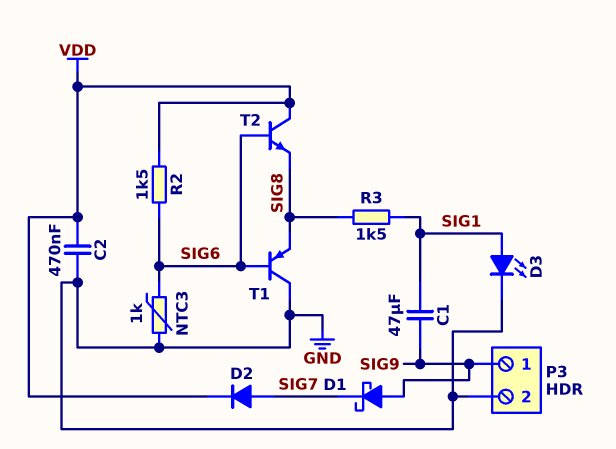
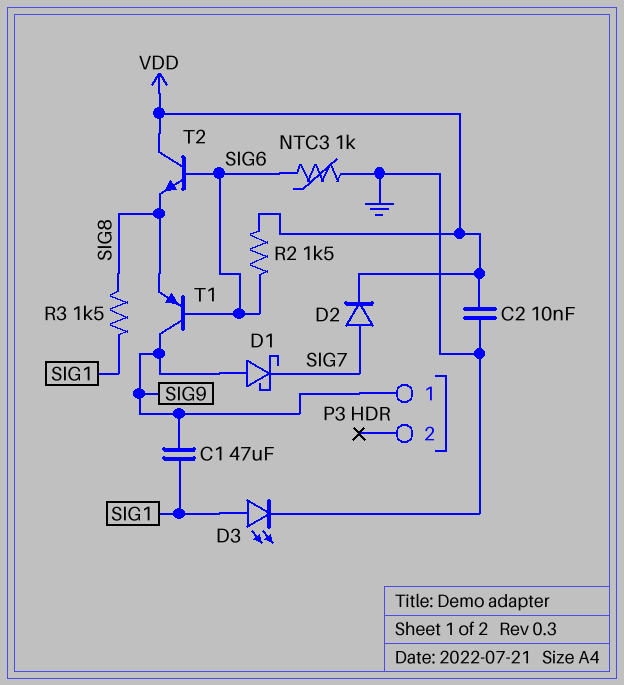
C2: 470nF (GND, VDD) -> 10nF (GND, VDD)
P3 pin 2: GND -> none
T1: PNP (B SIG6, C GND, E SIG8) -> PNP (B SIG6, C SIG9, E SIG8)

